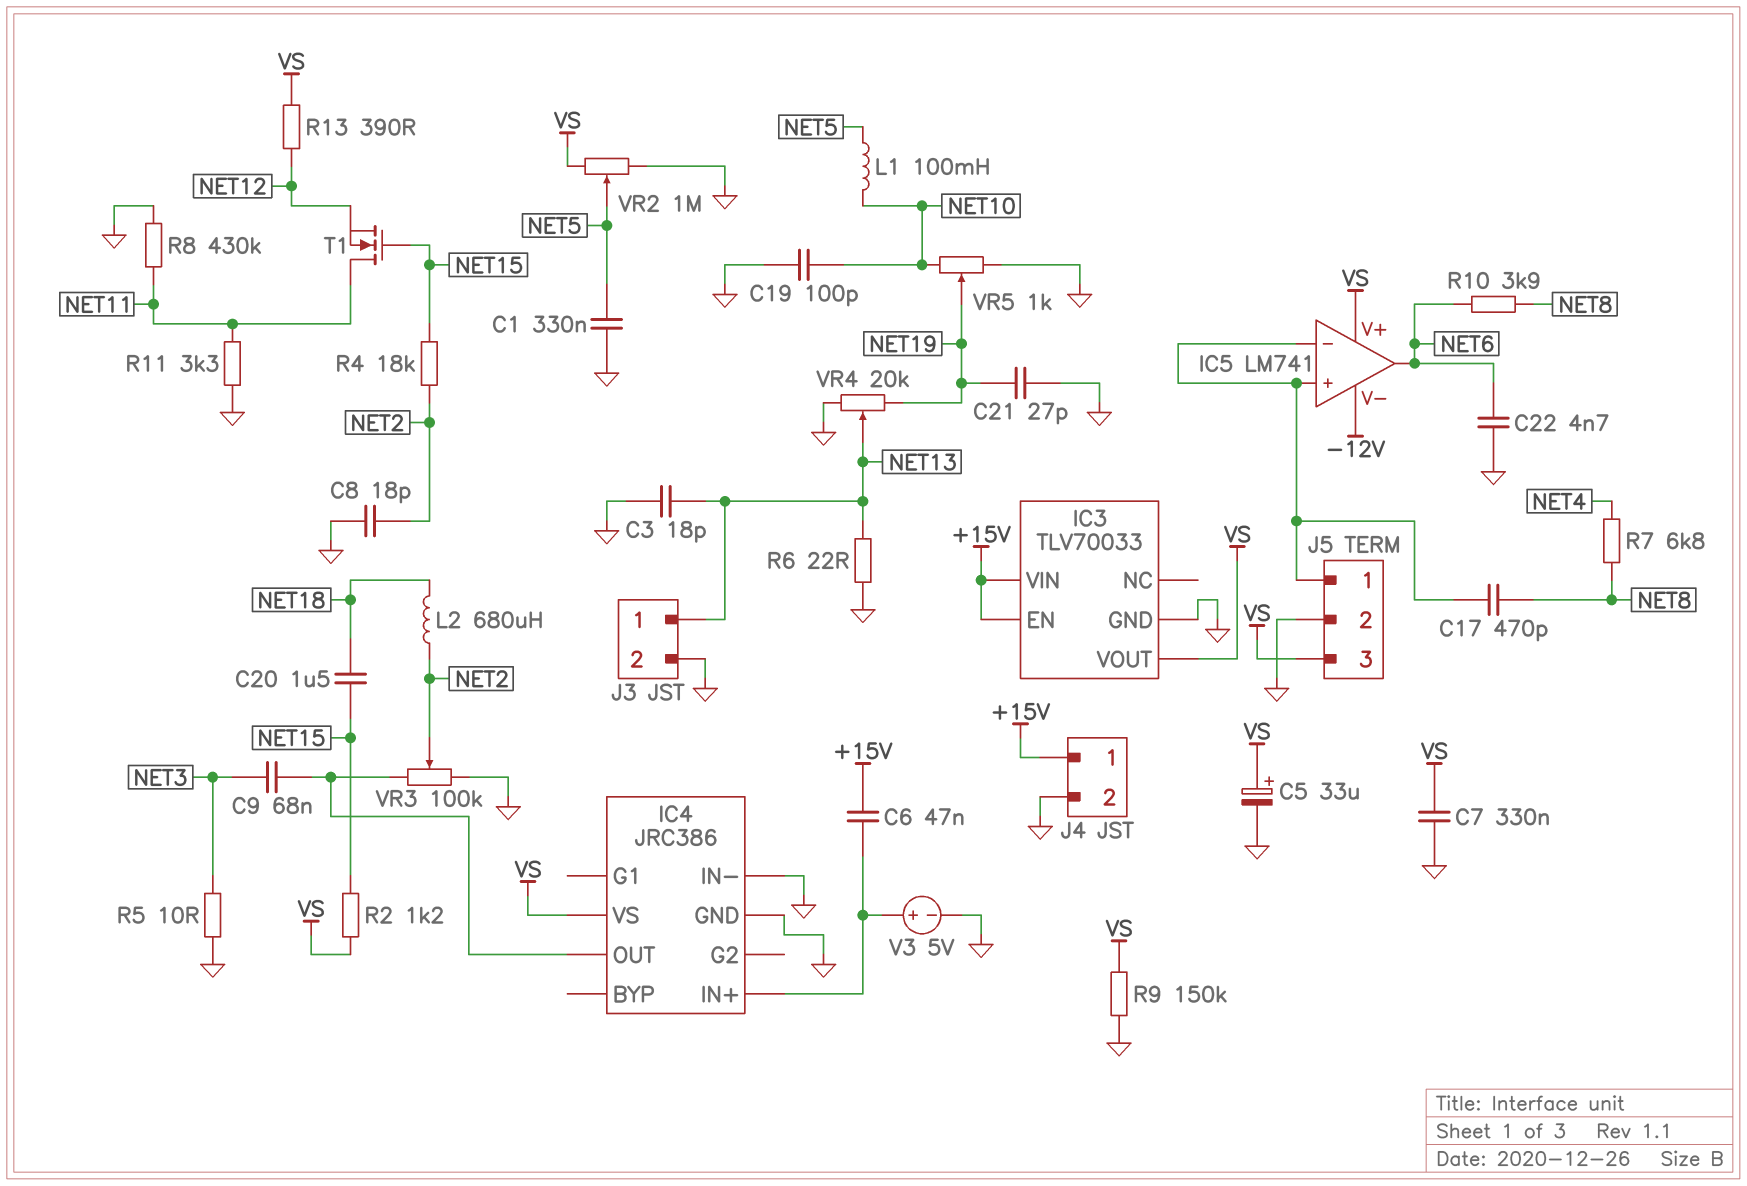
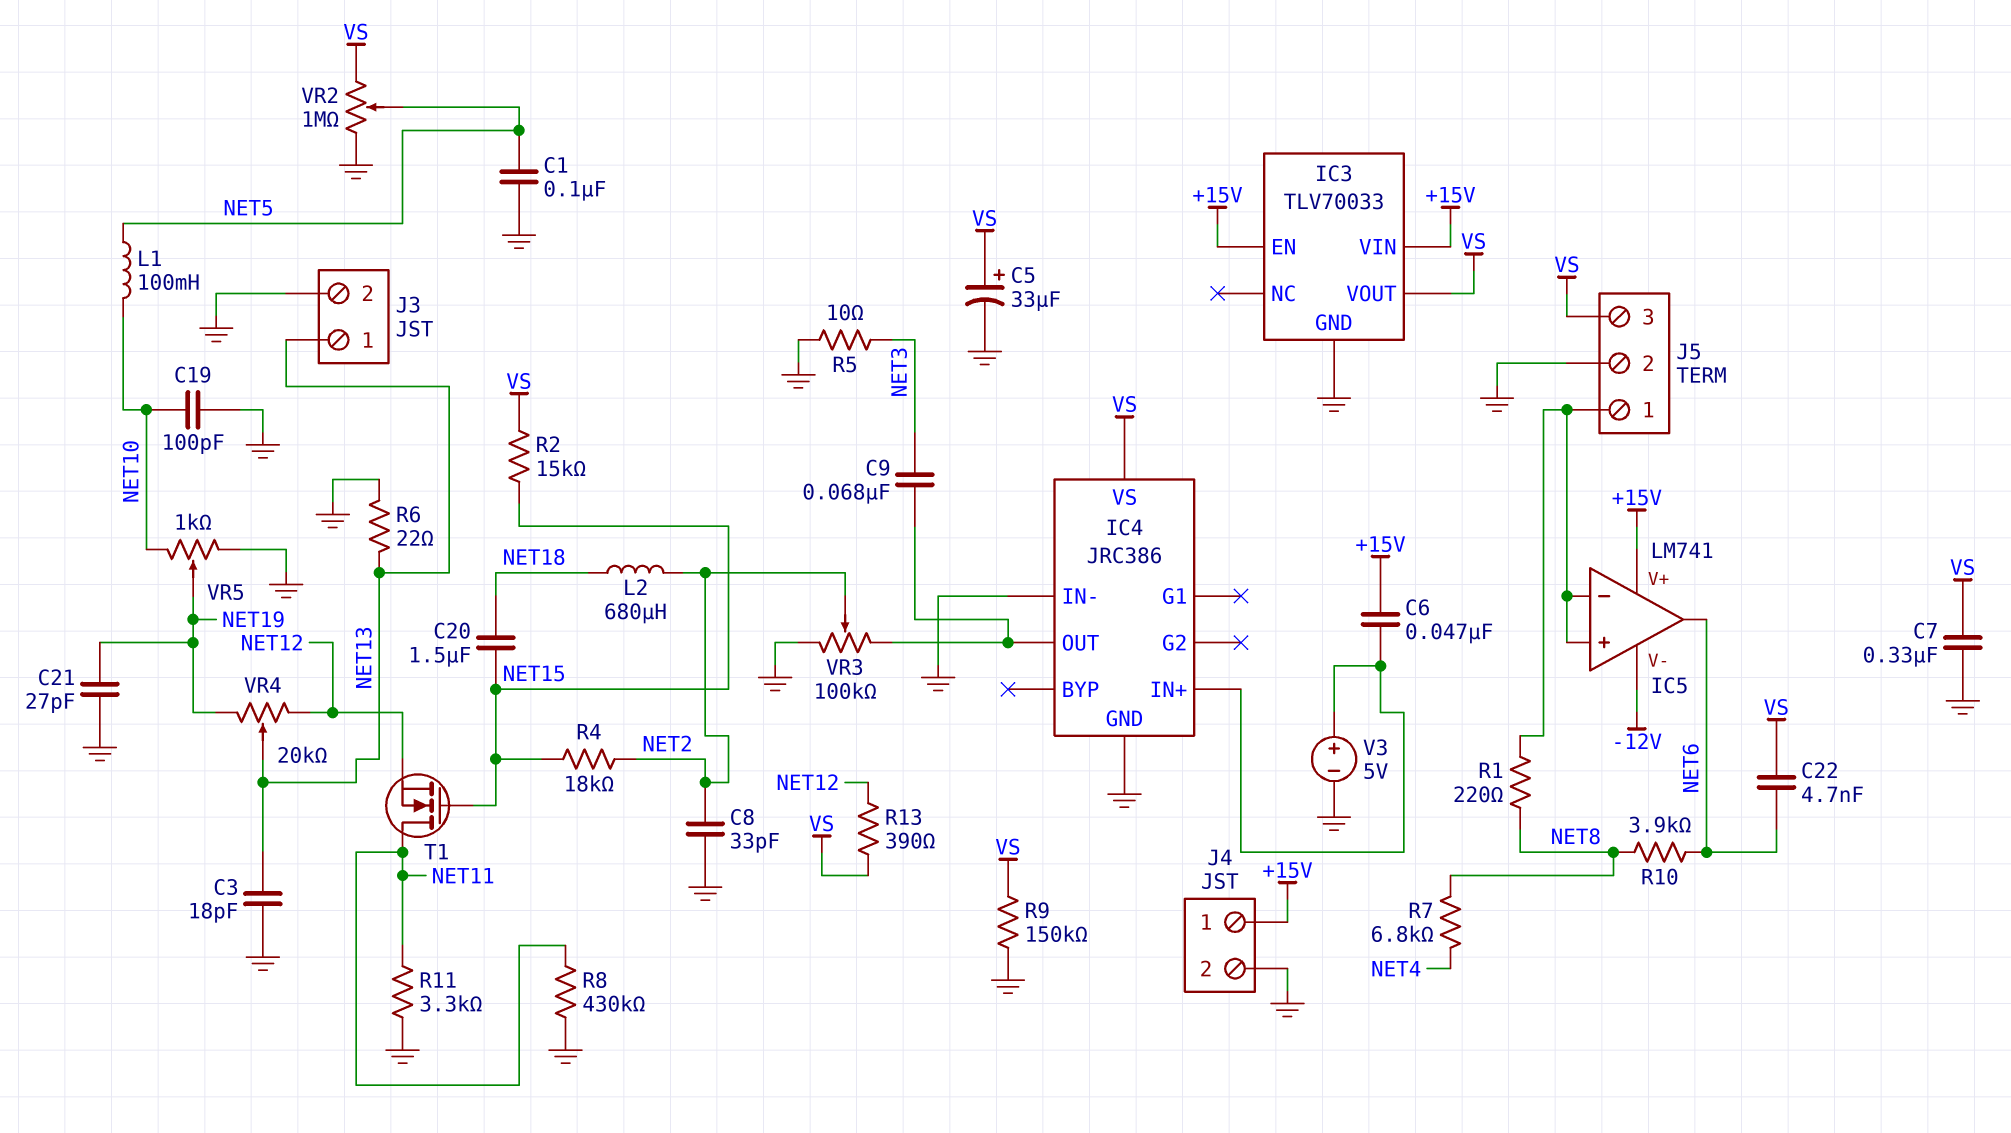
C1: 330nF (GND, NET5) -> 100nF (GND, NET5)
C8: 18pF (GND, NET2) -> 33pF (GND, NET2)
C17: 470pF (IC5/in+, NET8) -> none
C22: 4.7nF (GND, NET6) -> 4.7nF (NET6, VS)
IC5 pin V+: VS -> +15V
R1: none -> 220 (IC5/in+, NET8)
R2: 1.2k (NET15, VS) -> 15k (NET15, VS)
VR4: 20k (GND, NET19, wiper NET13) -> 20k (NET12, NET19, wiper NET13)

